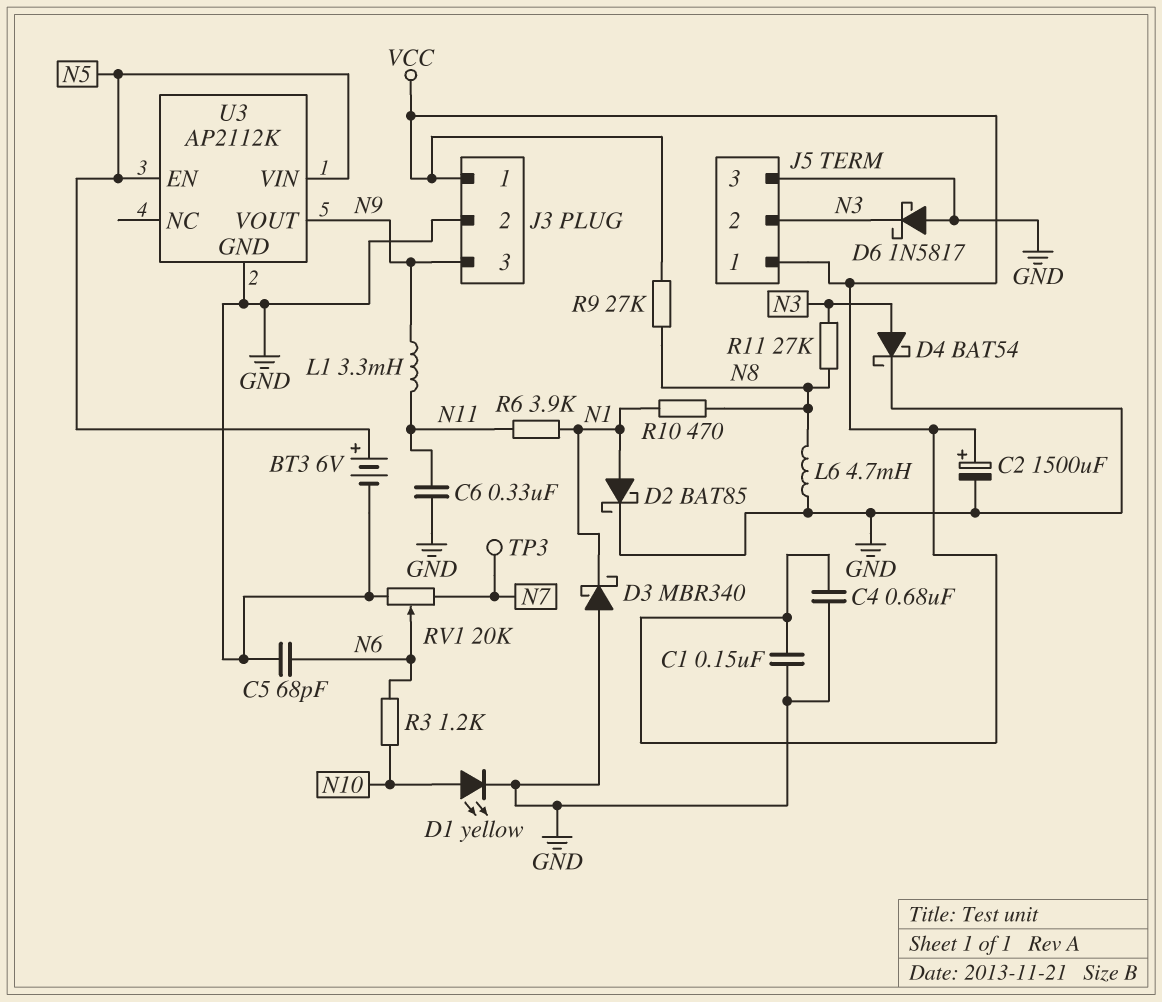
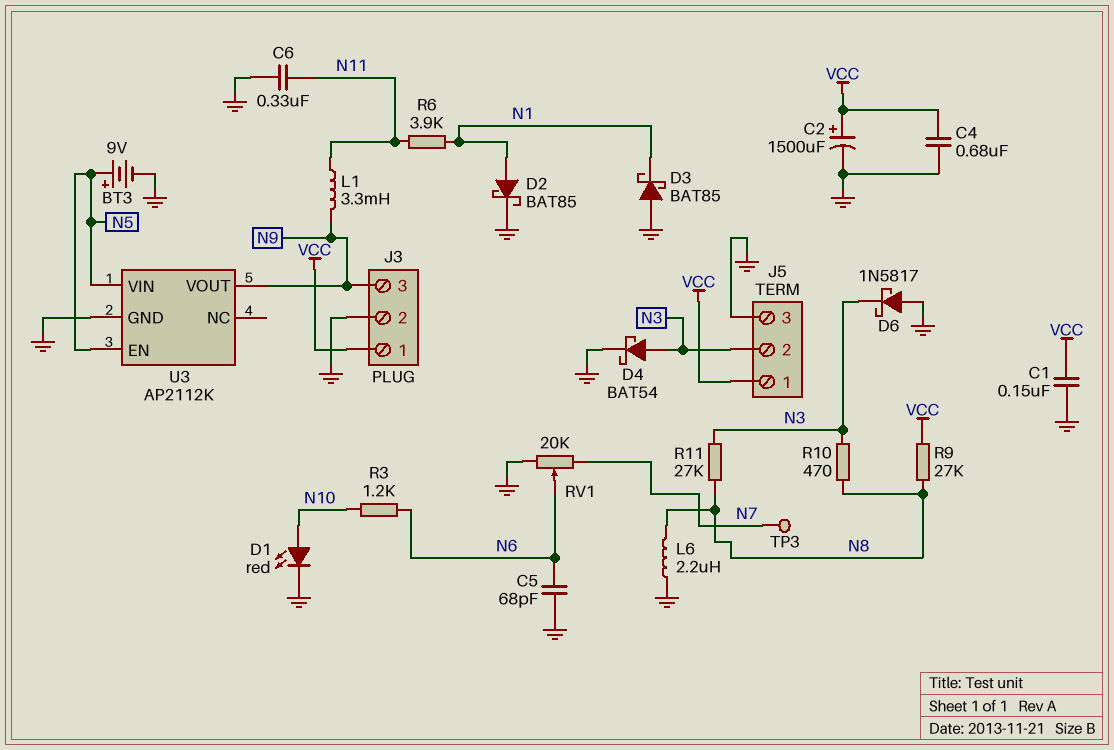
BT3: 6V (plus N5, minus GND) -> 9V (plus N5, minus GND)
D1: LED yellow (A N10, K GND) -> LED red (A N10, K GND)
D3: schottky MBR340 (A GND, K N1) -> schottky BAT85 (A GND, K N1)
L6: 4.7mH (GND, N8) -> 2.2uH (GND, N8)
R10: 470 (N1, N8) -> 470 (N3, N8)

